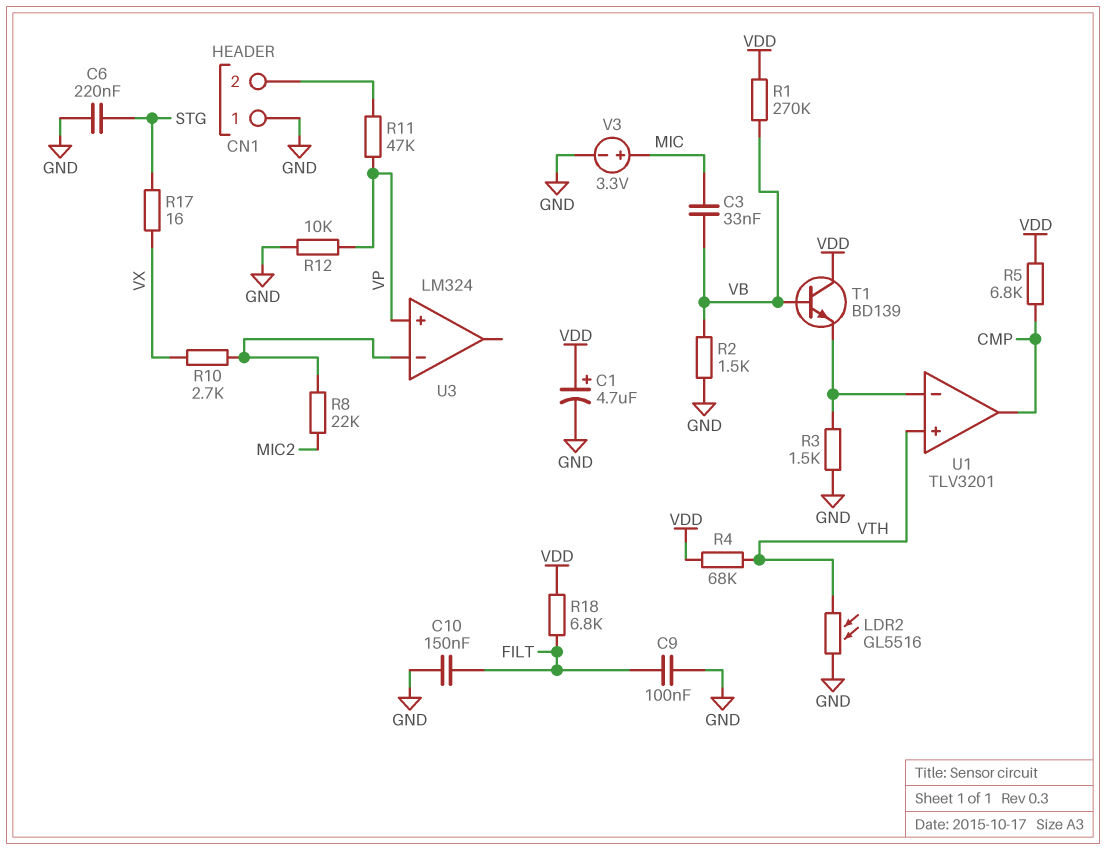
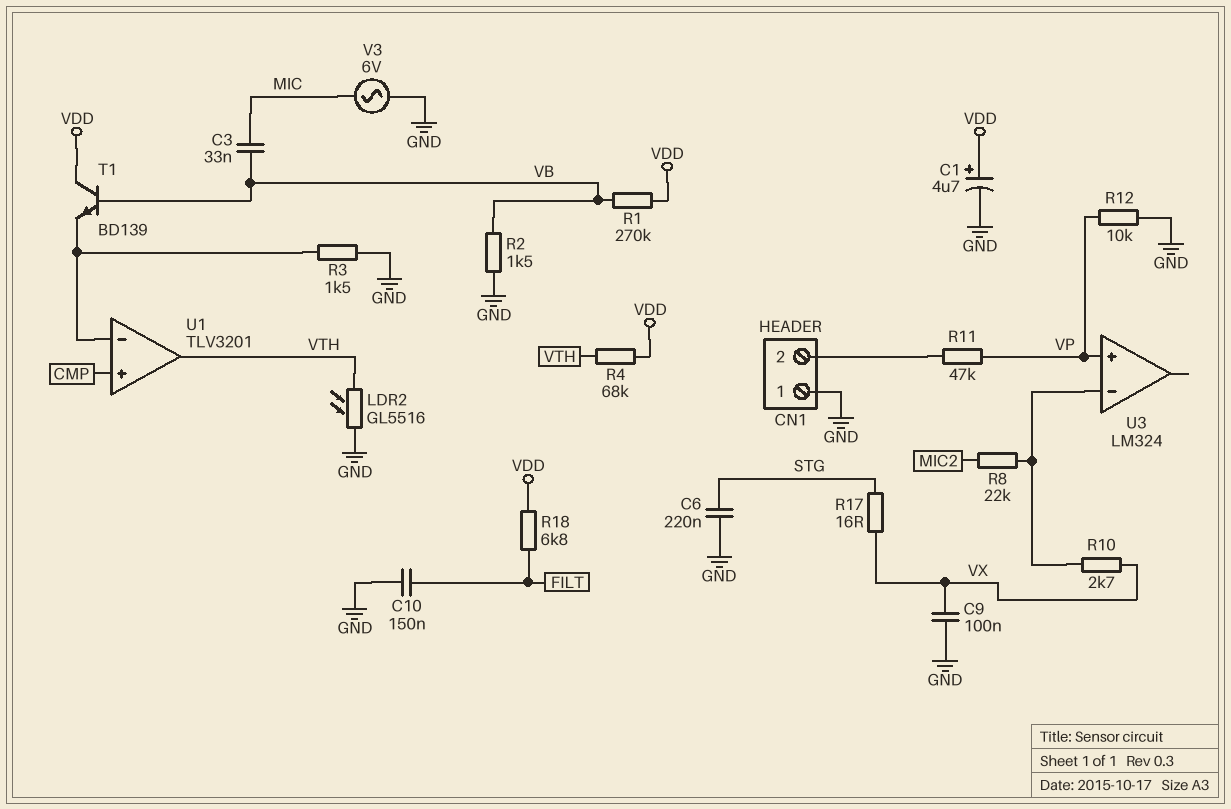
C9: 100nF (FILT, GND) -> 100nF (GND, VX)
R5: 6.8k (CMP, VDD) -> none
U1 pin in+: VTH -> CMP
U1 pin out: CMP -> VTH
V3: 3.3V (plus MIC, minus GND) -> AC 6V (GND, MIC)

